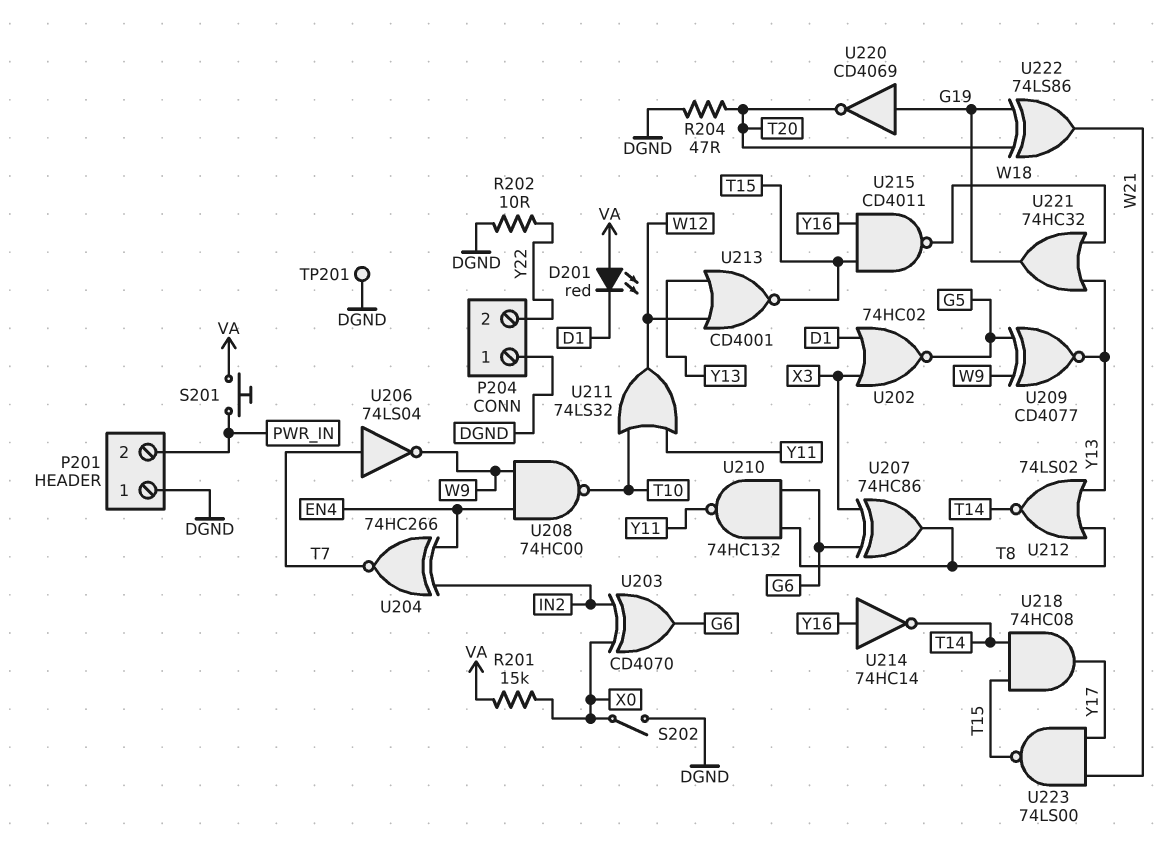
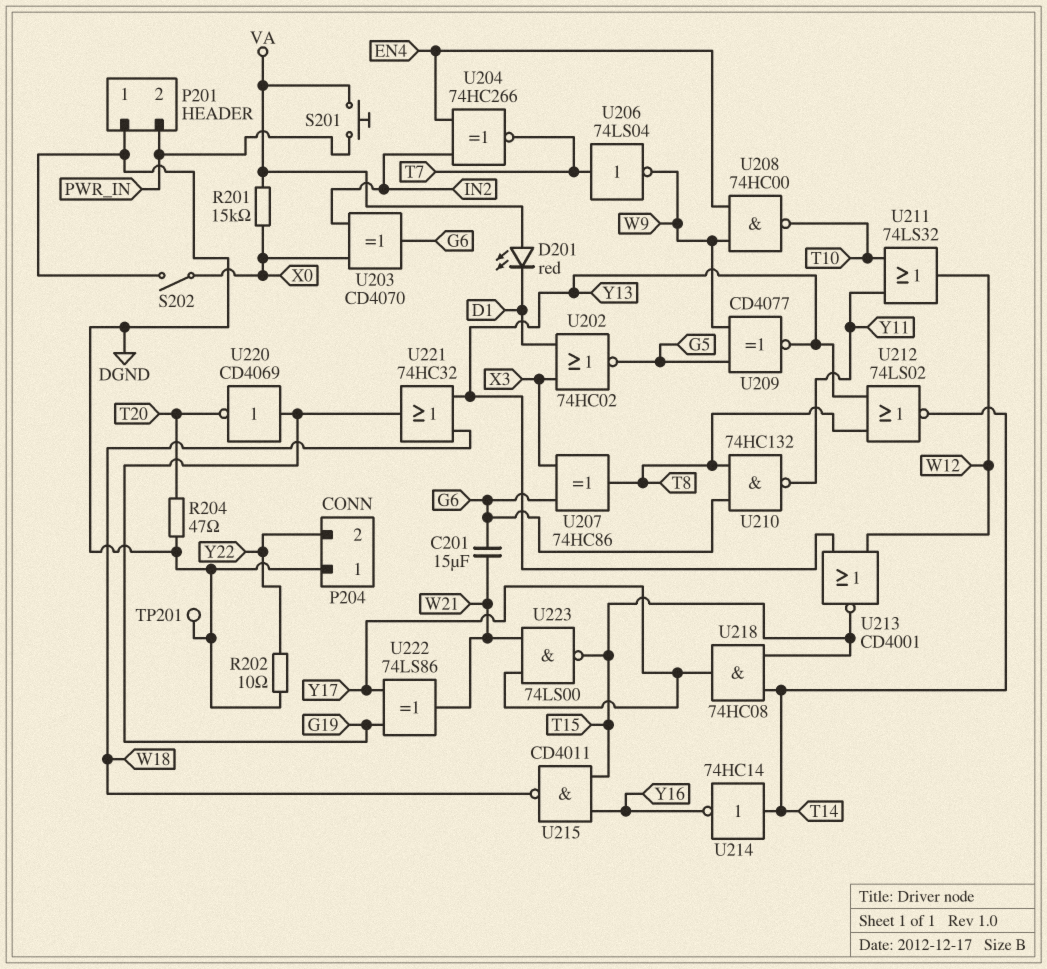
C201: none -> 15uF (G6, W21)
U214: NOT 74HC14 (in Y16, out T14) -> NOT 74HC14 (in T14, out Y16)
U222: XOR 74LS86 (in G19, in T20, out W21) -> XOR 74LS86 (in G19, in Y17, out W21)

